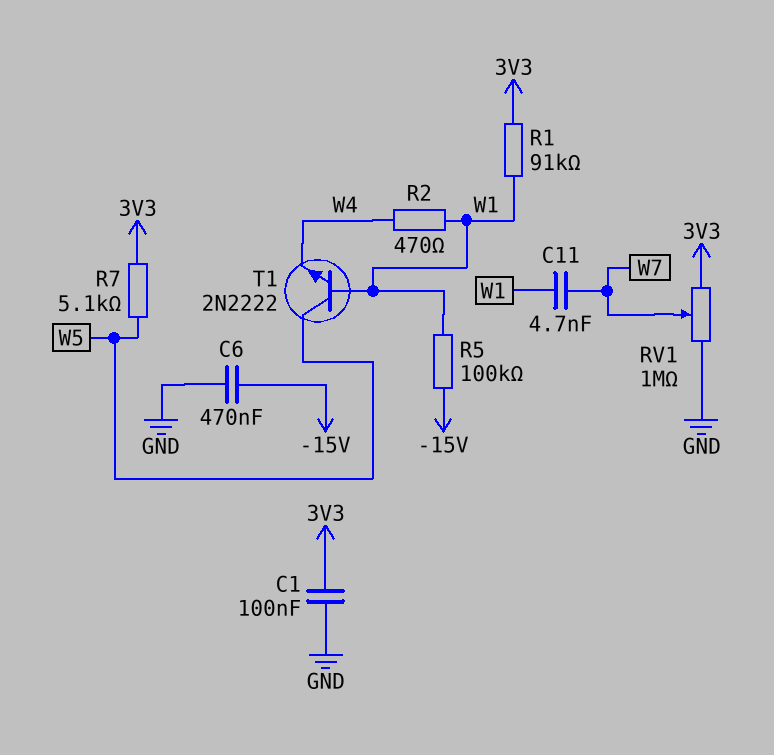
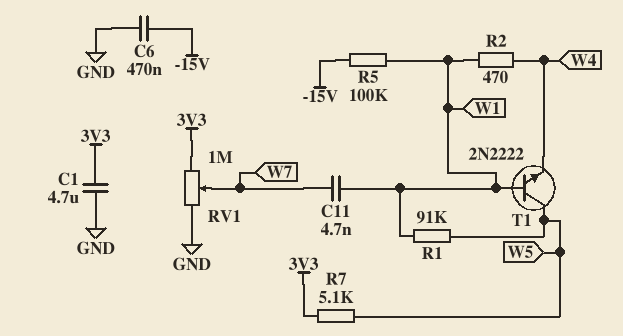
C1: 100nF (3V3, GND) -> 4.7uF (3V3, GND)
R1: 91k (3V3, W1) -> 91k (W1, W5)

